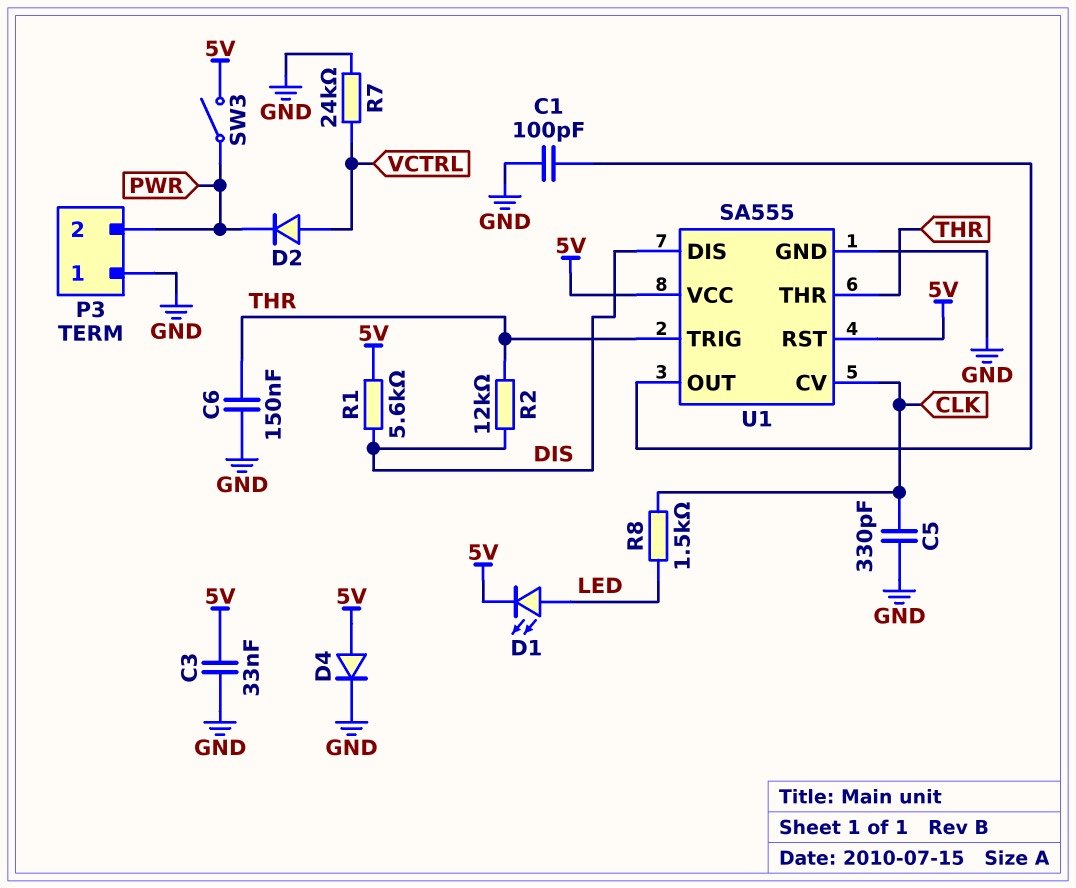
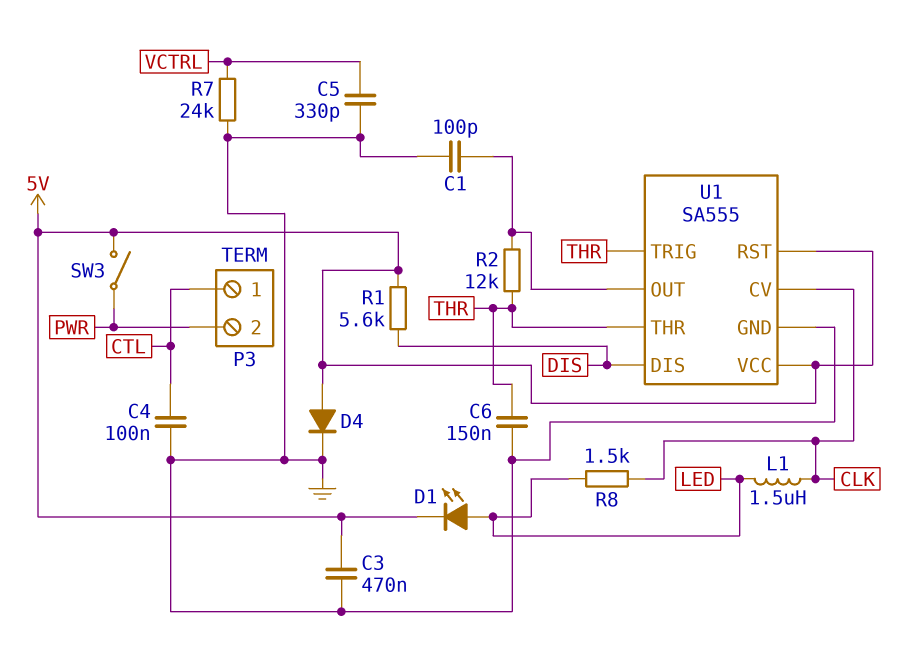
C3: 33nF (5V, GND) -> 470nF (5V, GND)
C4: none -> 100nF (CTL, GND)
C5: 330pF (CLK, GND) -> 330pF (GND, VCTRL)
D2: diode (A VCTRL, K PWR) -> none
L1: none -> 1.5uH (CLK, LED)
P3 pin 1: GND -> CTL
R2: 12k (DIS, THR) -> 12k (THR, U1/OUT)

